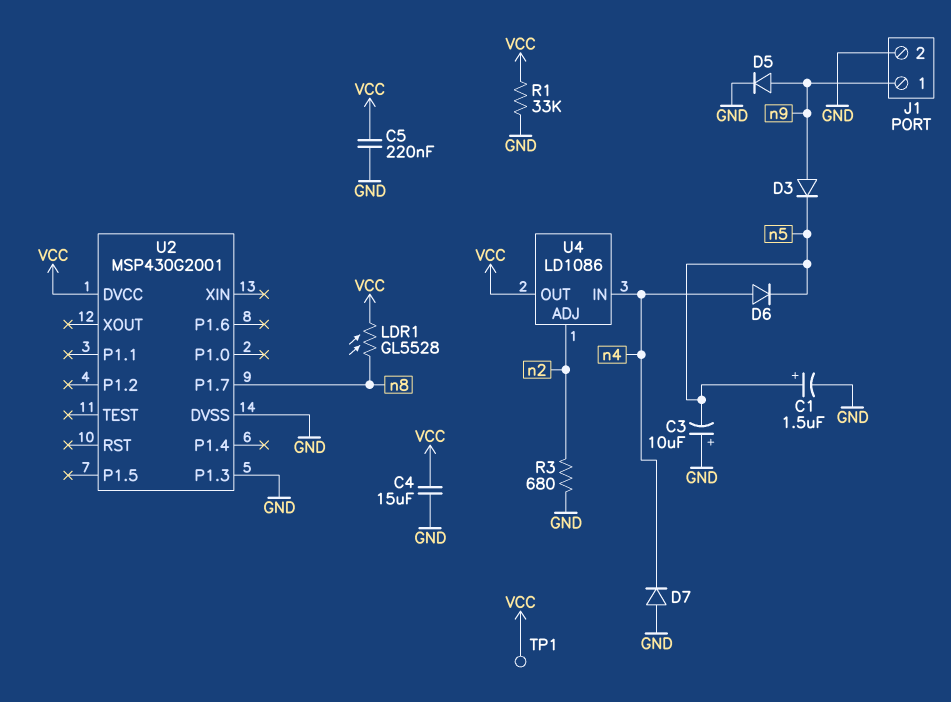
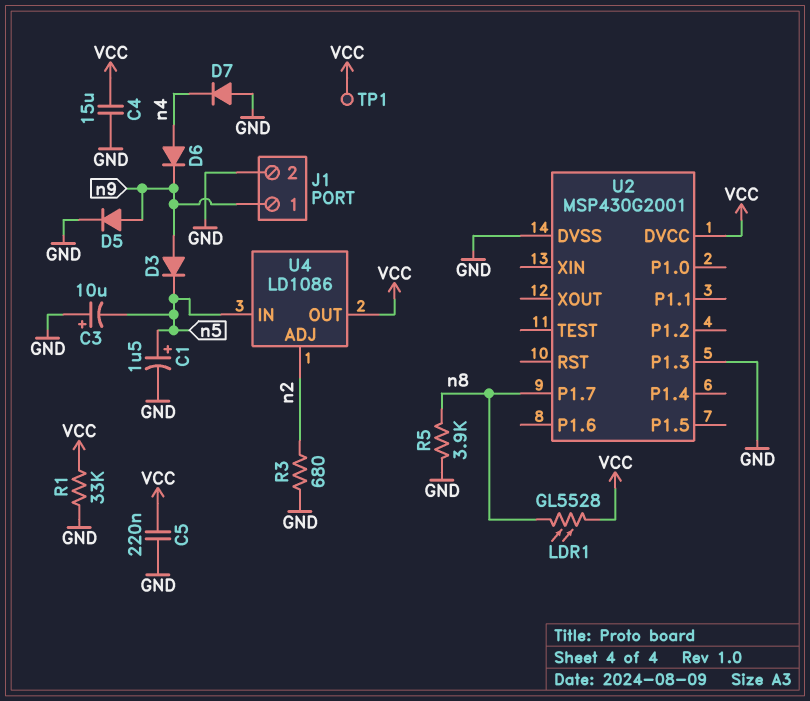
D6: diode (A n4, K n5) -> diode (A n4, K n9)
R5: none -> 3.9k (GND, n8)
U4 pin IN: n4 -> n5

